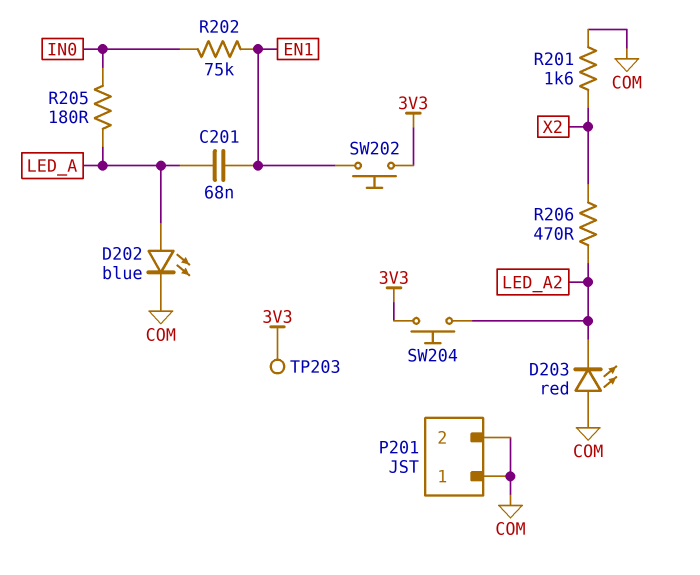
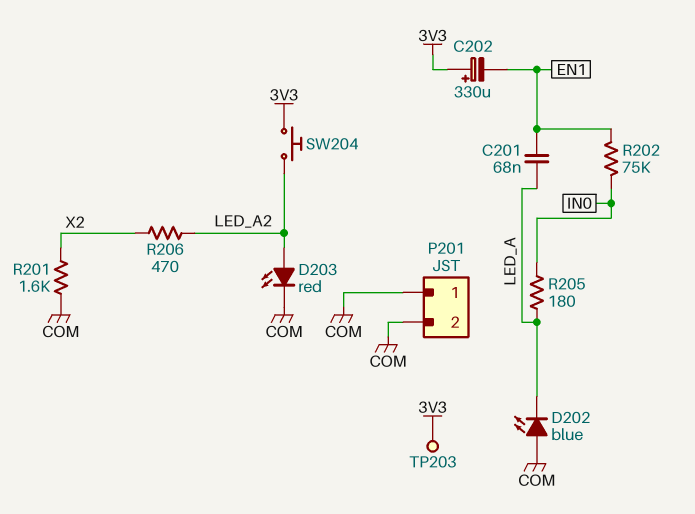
C202: none -> 330uF (plus 3V3, minus EN1)
D202: LED blue (A LED_A, K COM) -> LED blue (A COM, K LED_A)
D203: LED red (A COM, K LED_A2) -> LED red (A LED_A2, K COM)
SW202: button (3V3, EN1) -> none

